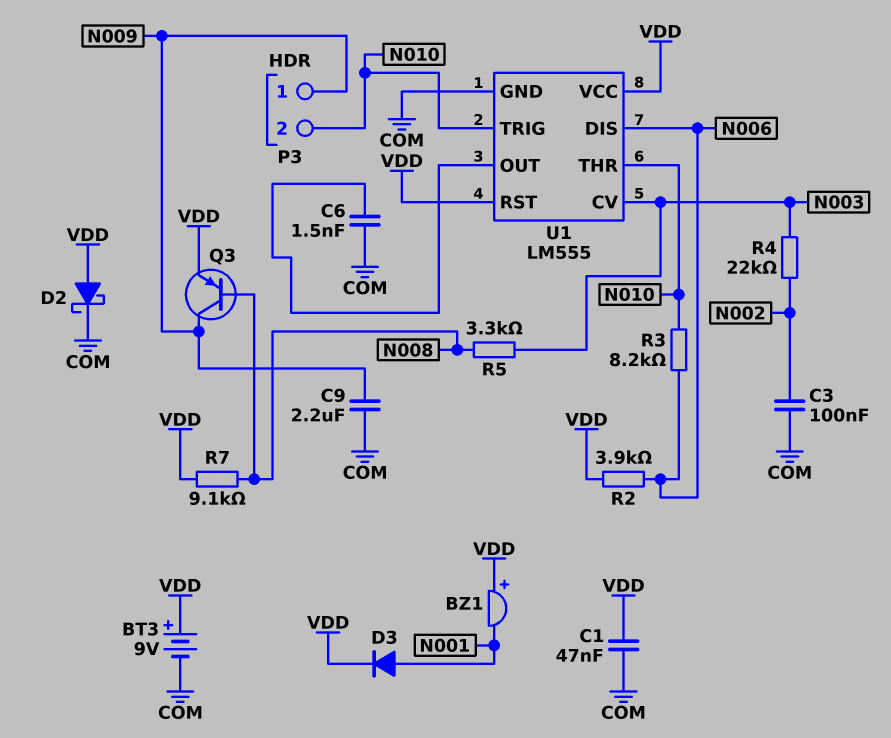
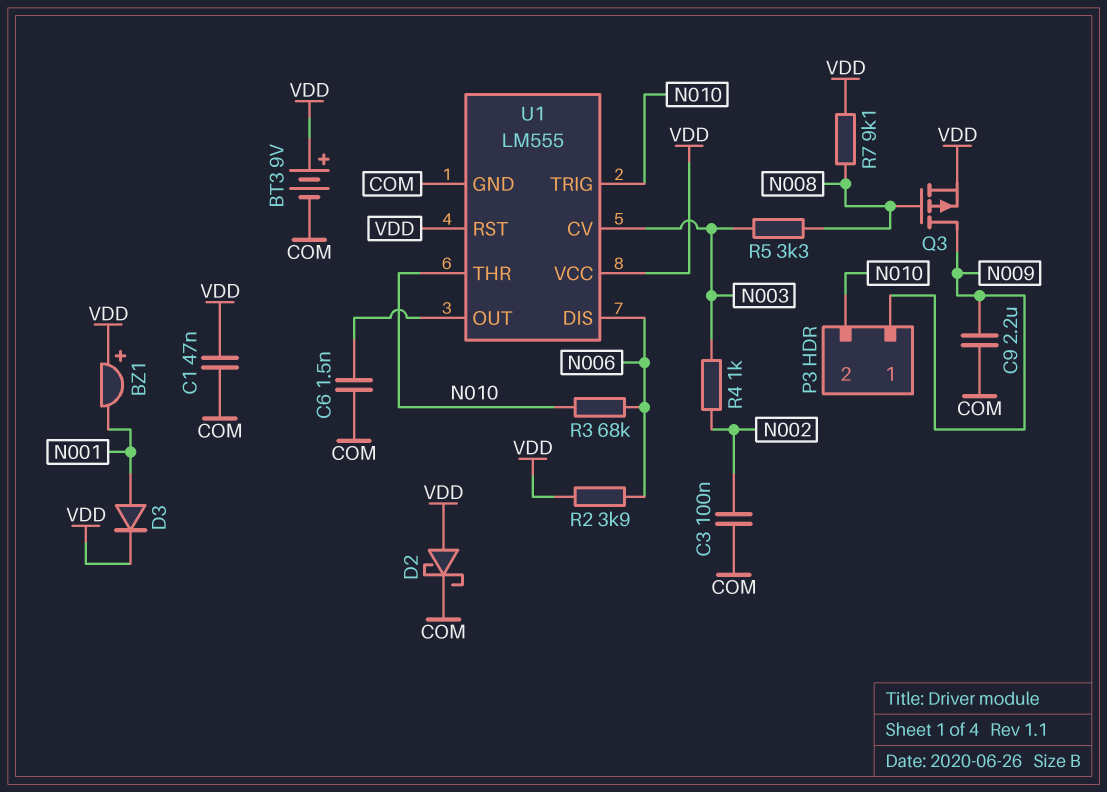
Q3: PNP (B N008, C N009, E VDD) -> PMOS (G N008, D N009, S VDD)
R3: 8.2k (N006, N010) -> 68k (N006, N010)
R4: 22k (N002, N003) -> 1k (N002, N003)

